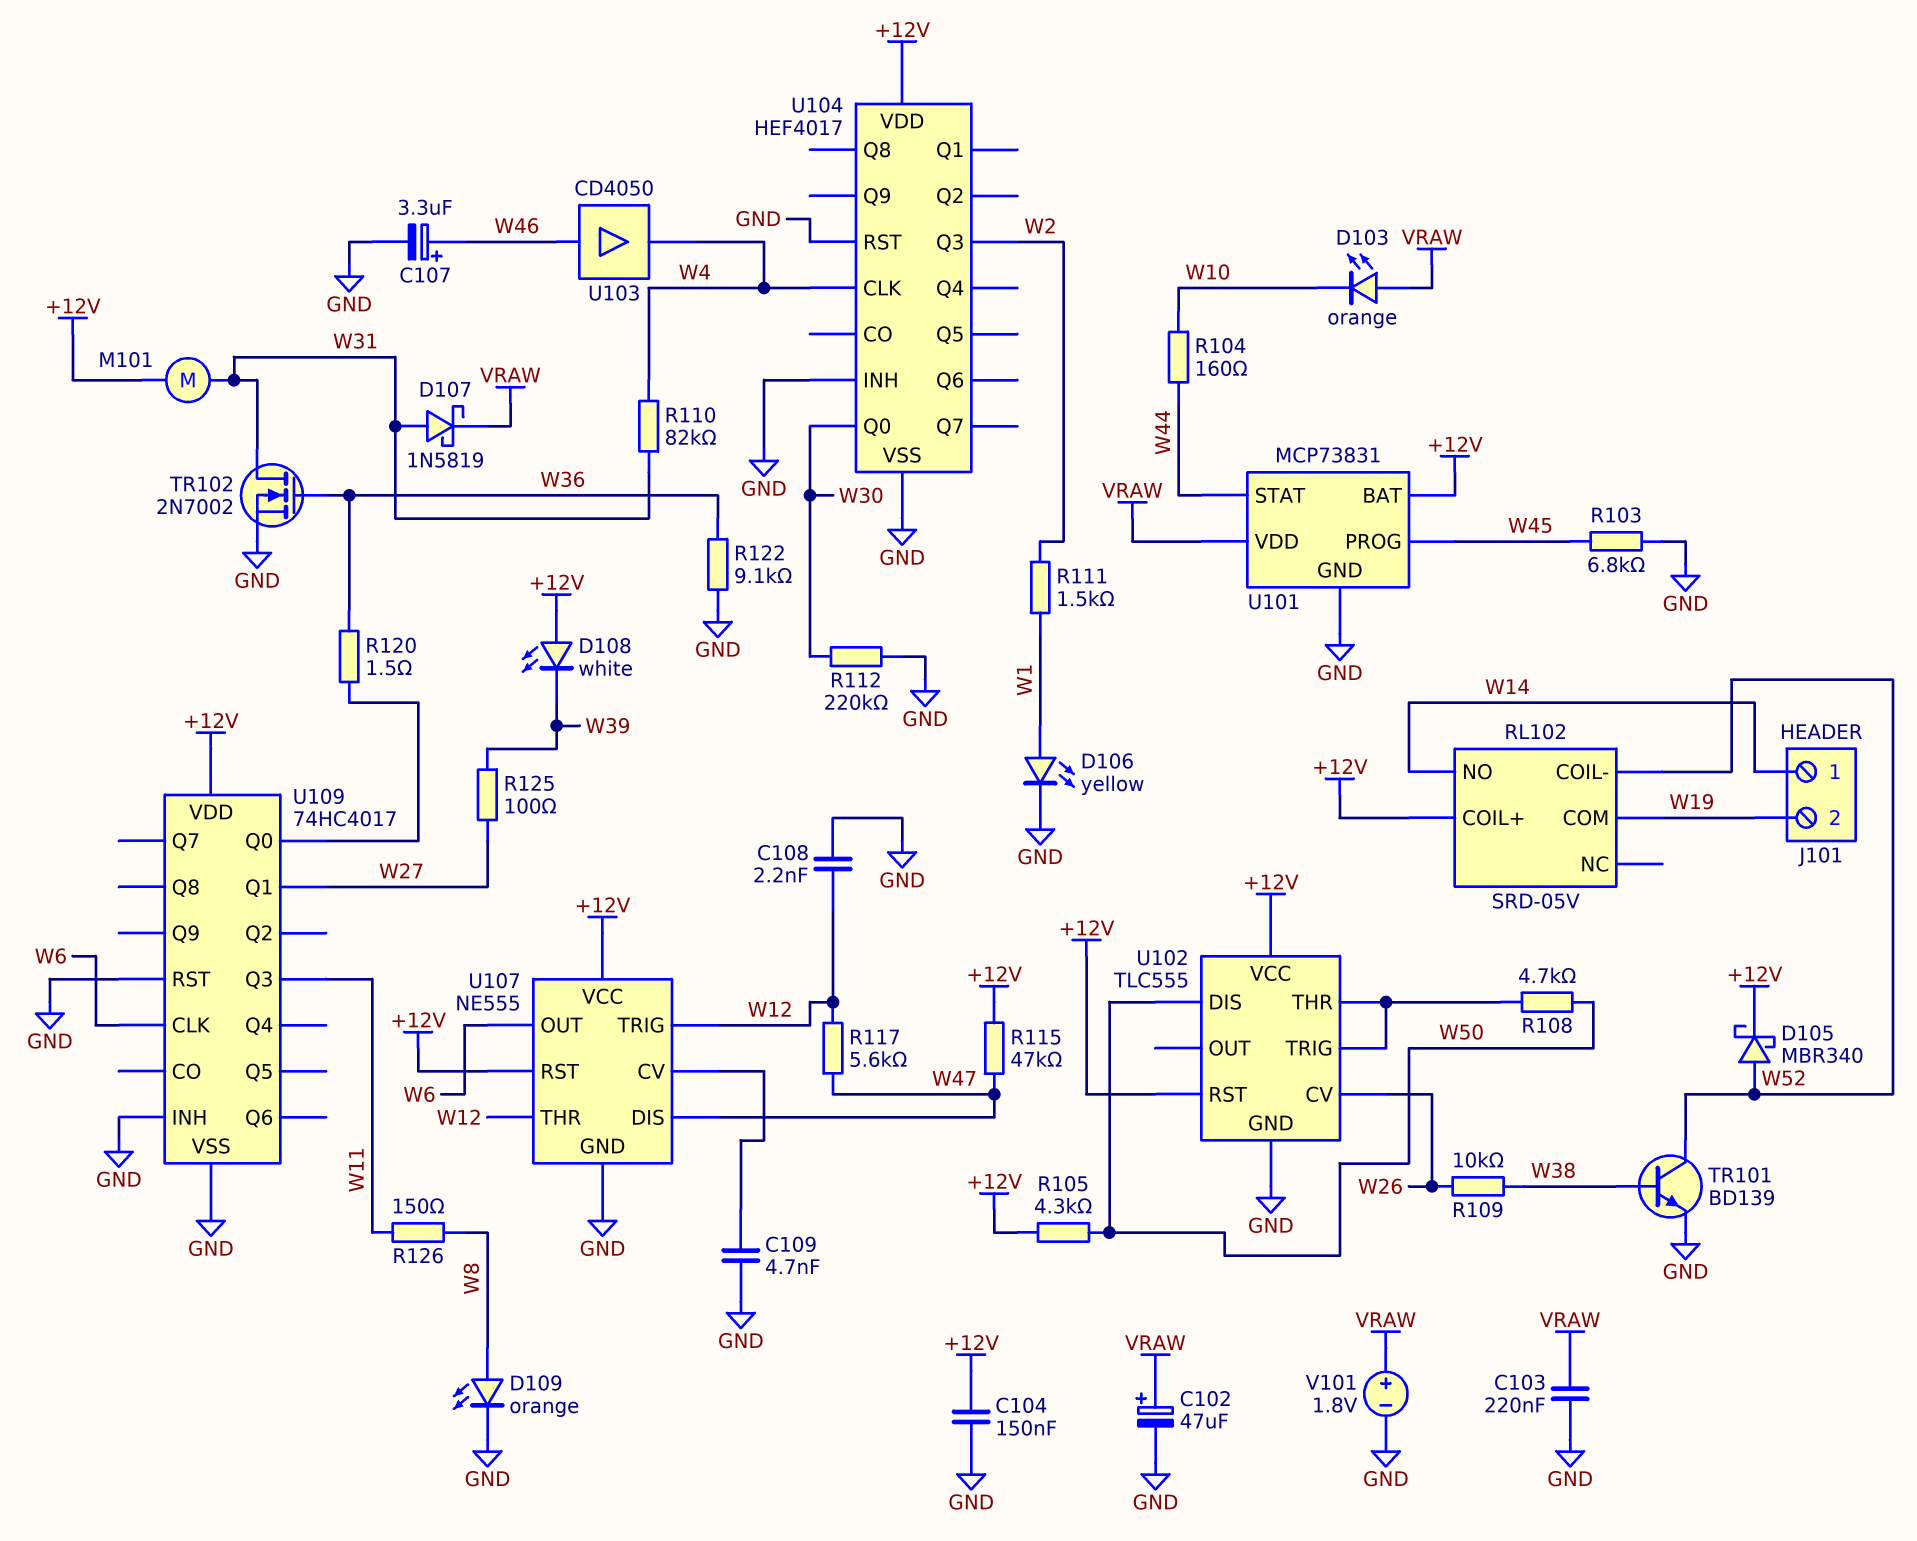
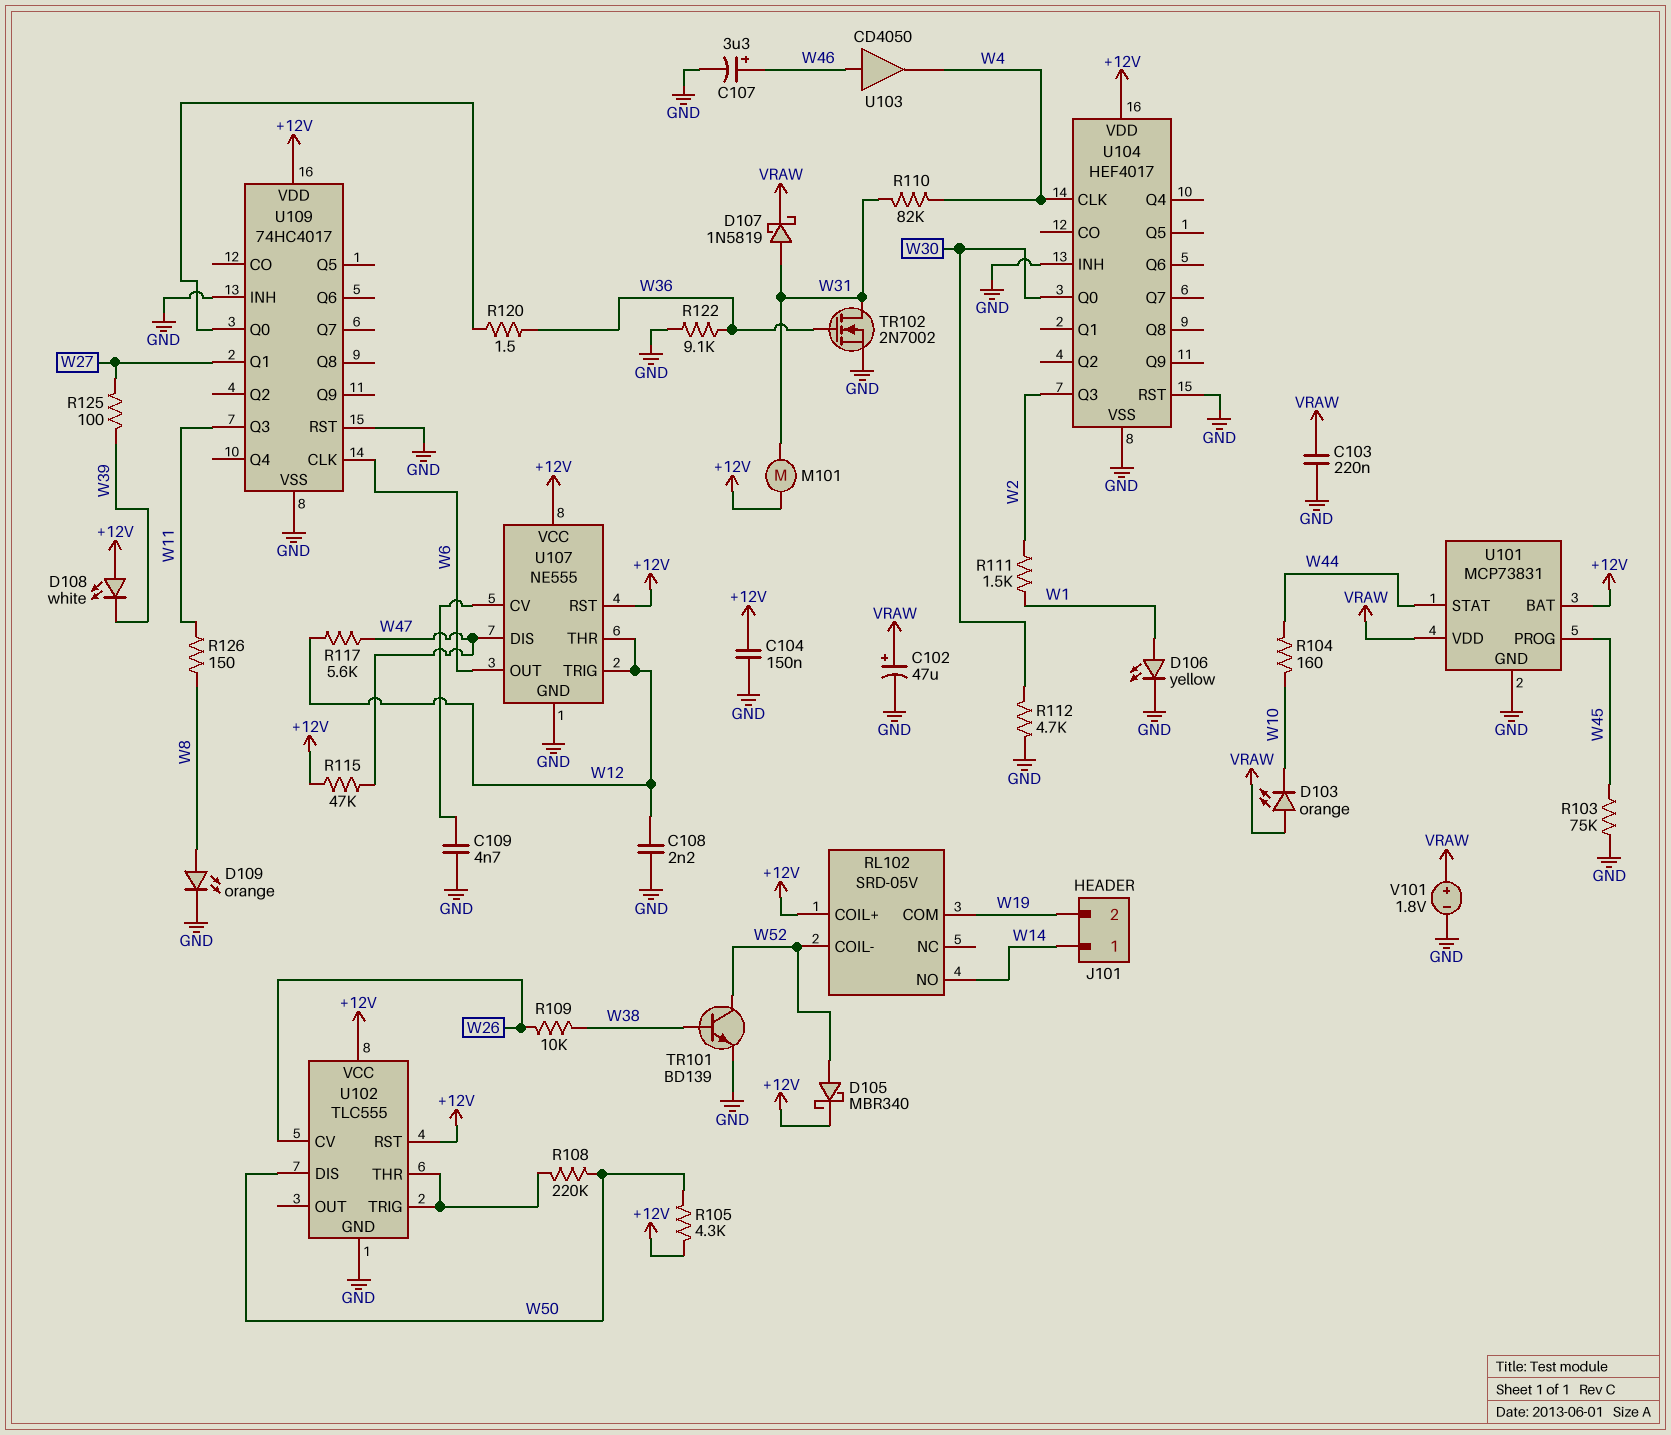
R103: 6.8k (GND, W45) -> 75k (GND, W45)
R108: 4.7k (U102/THR, W50) -> 220k (U102/THR, W50)
R112: 220k (GND, W30) -> 4.7k (GND, W30)

